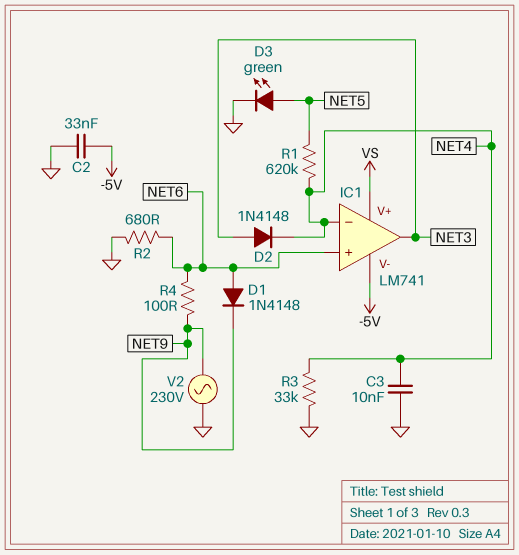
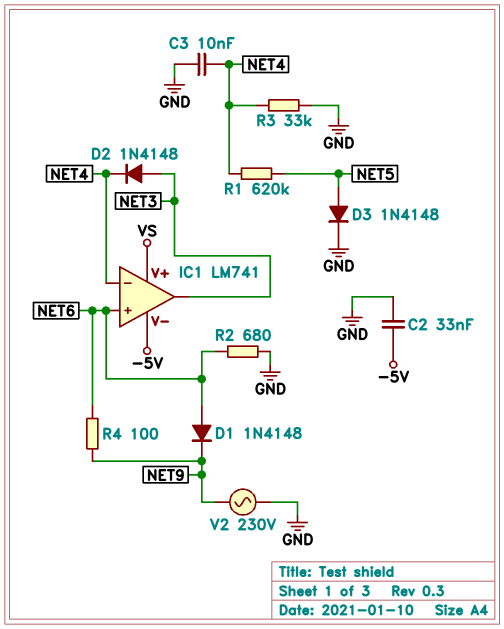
D3: LED green (A NET5, K GND) -> diode 1N4148 (A NET5, K GND)

